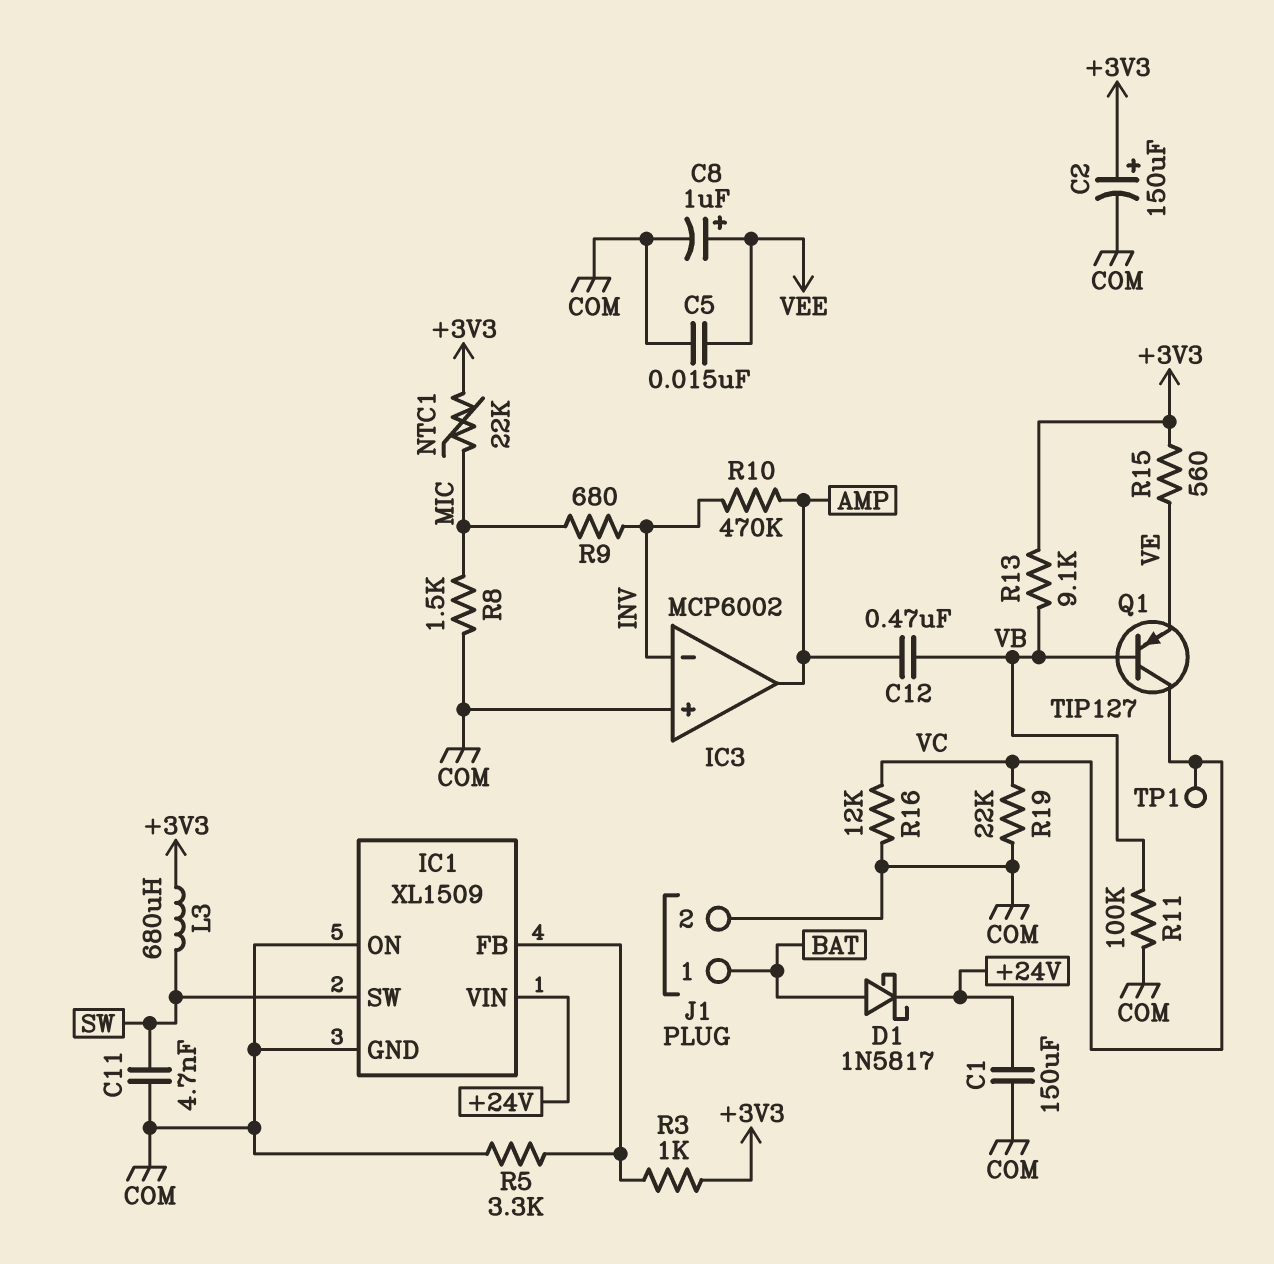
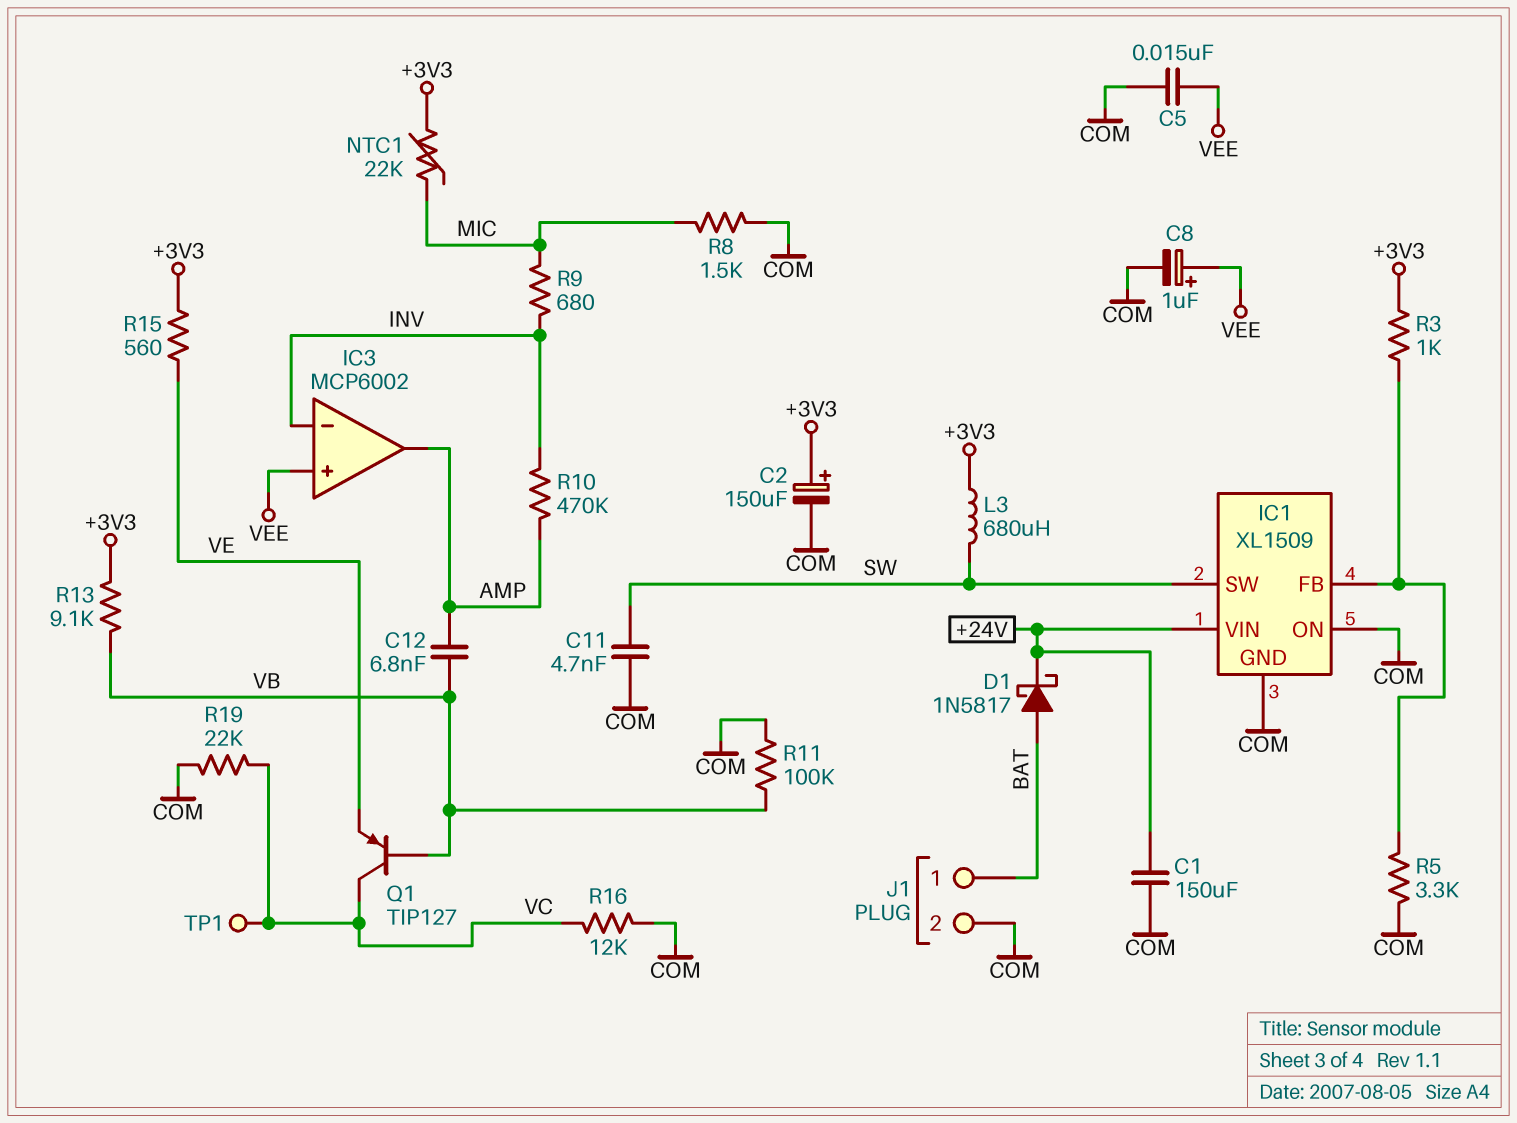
C12: 470nF (AMP, VB) -> 6.8nF (AMP, VB)
IC3 pin in+: COM -> VEE

